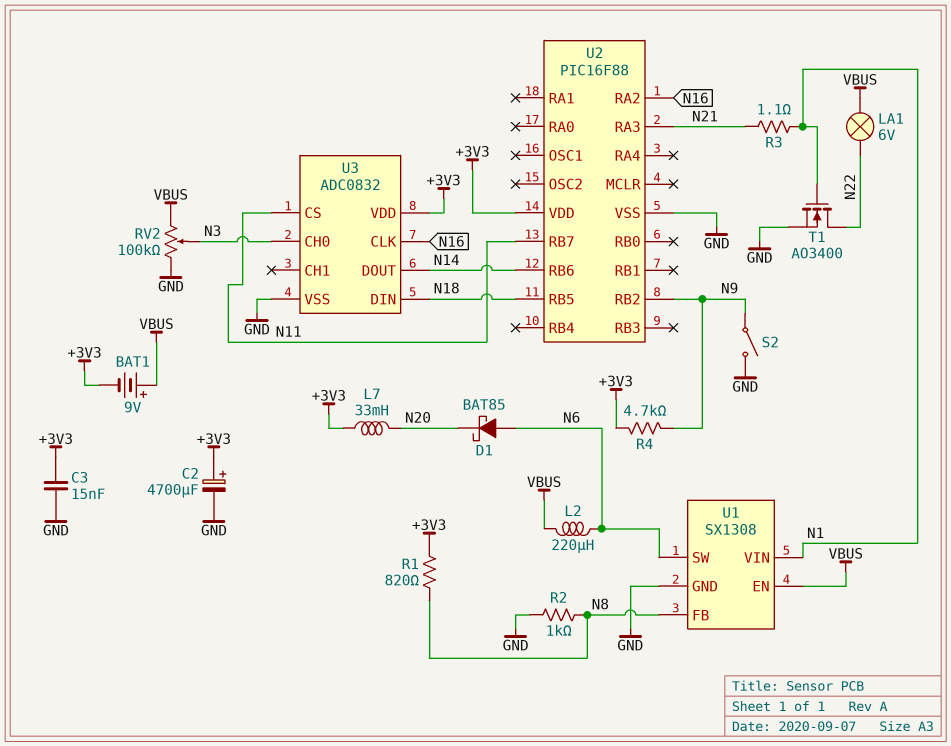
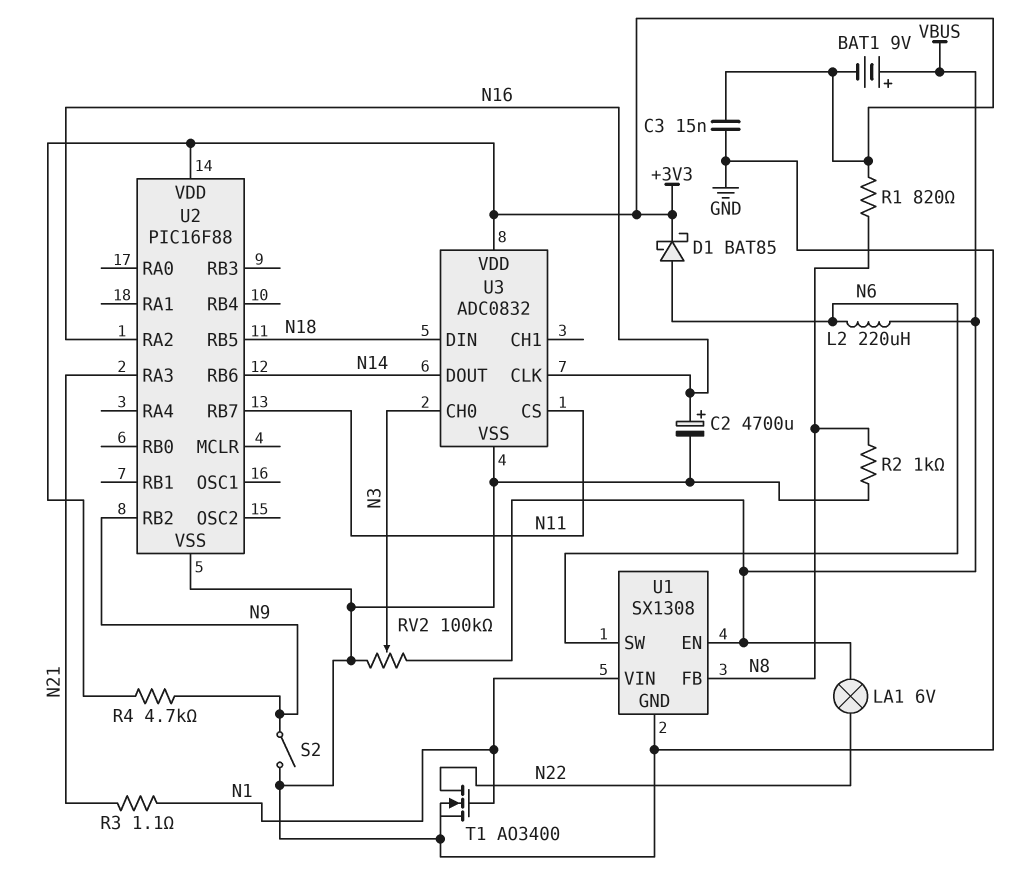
C2: 4700uF (plus +3V3, minus GND) -> 4700uF (plus N16, minus GND)
D1: schottky BAT85 (A N6, K N20) -> schottky BAT85 (A N6, K +3V3)
L7: 33mH (+3V3, N20) -> none

